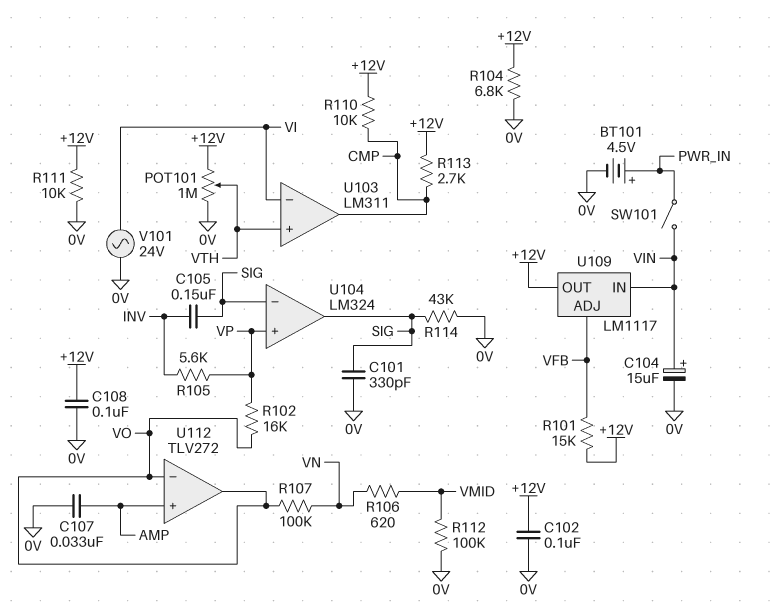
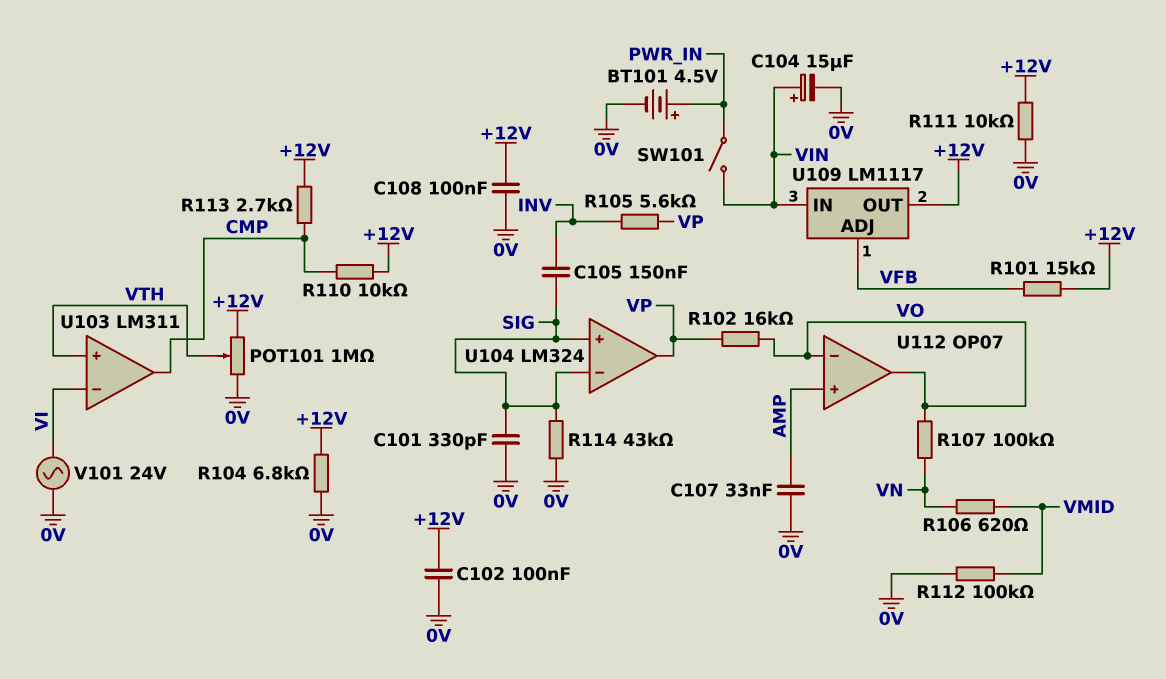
U104 pin in+: VP -> SIG
U104 pin out: SIG -> VP
U112: TLV272 -> OP07

